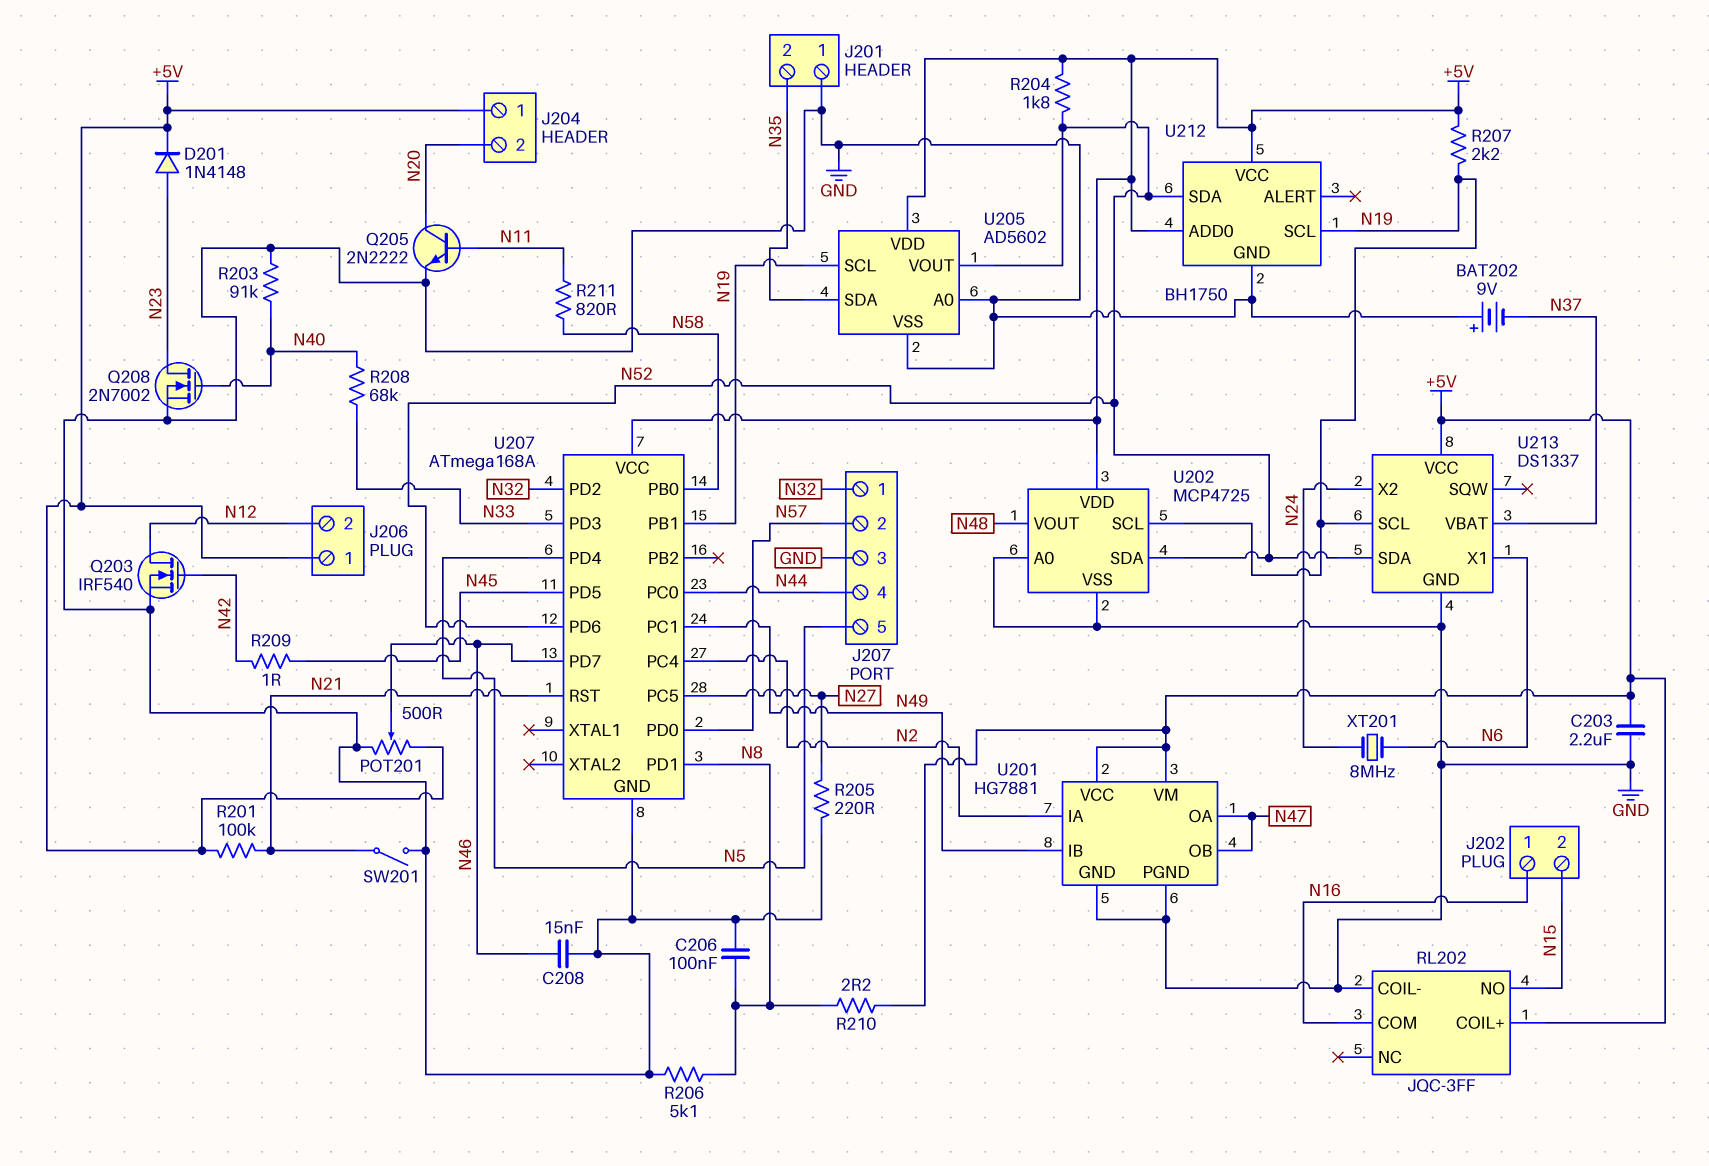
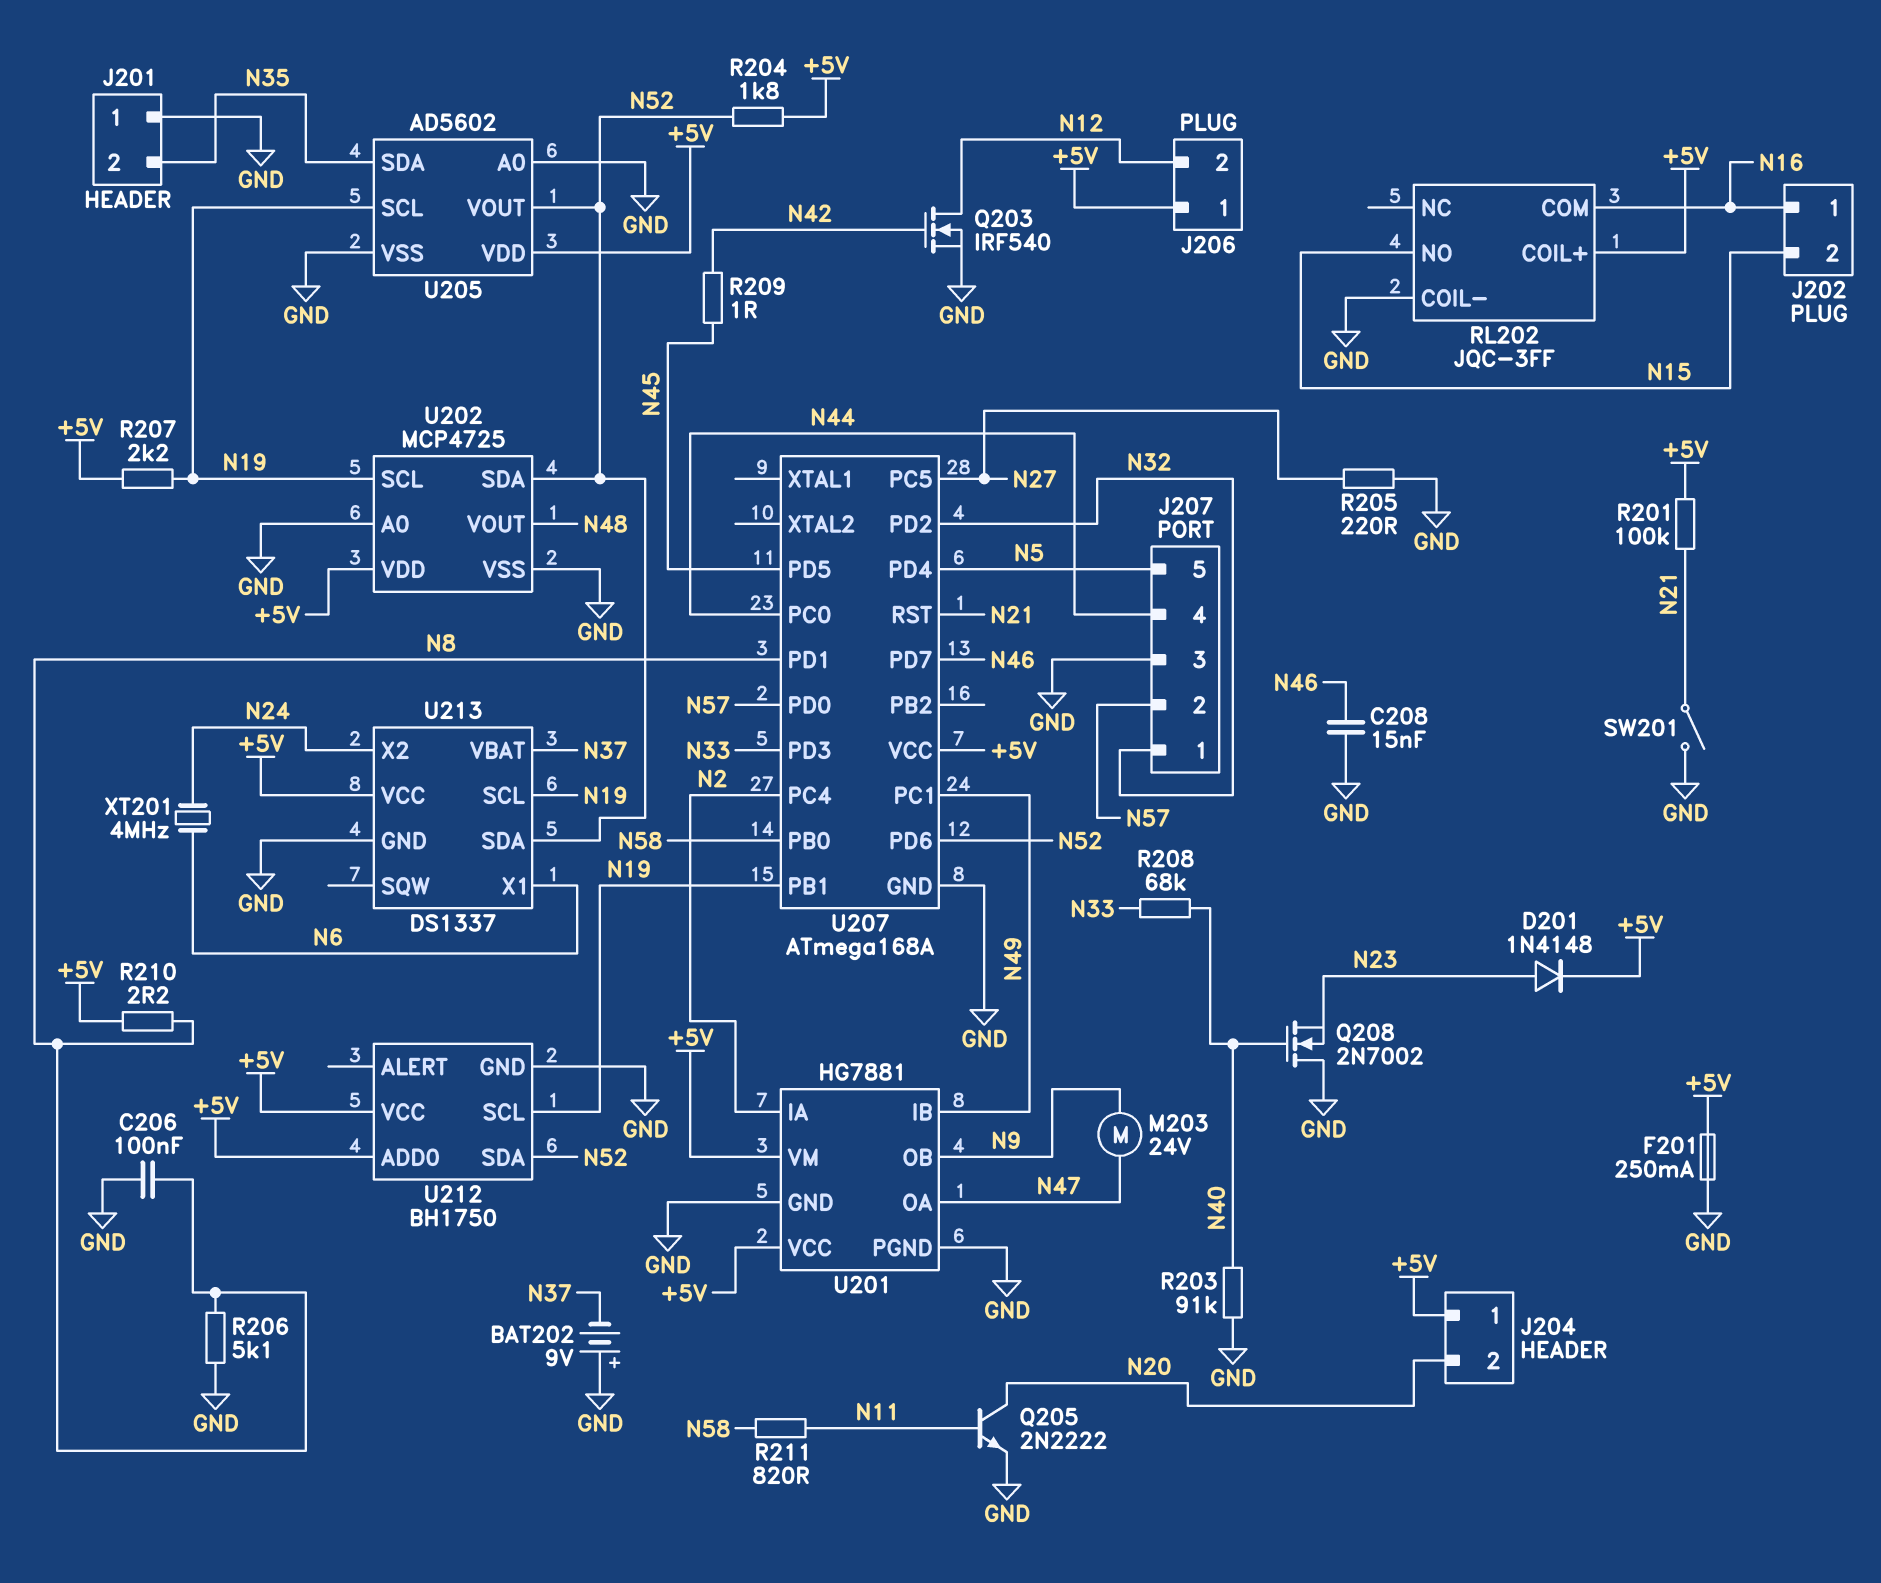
C203: 2.2uF (+5V, GND) -> none
F201: none -> 250mA (+5V, GND)
M203: none -> motor 24V (N9, N47)
POT201: 500 (+5V, GND, wiper N46) -> none
Q208: NMOS 2N7002 (G N40, D N23, S GND) -> NMOS 2N7002 (G N40, D GND, S N23)
U201 pin OB: N47 -> N9
XT201: 8MHz (N6, N24) -> 4MHz (N6, N24)

